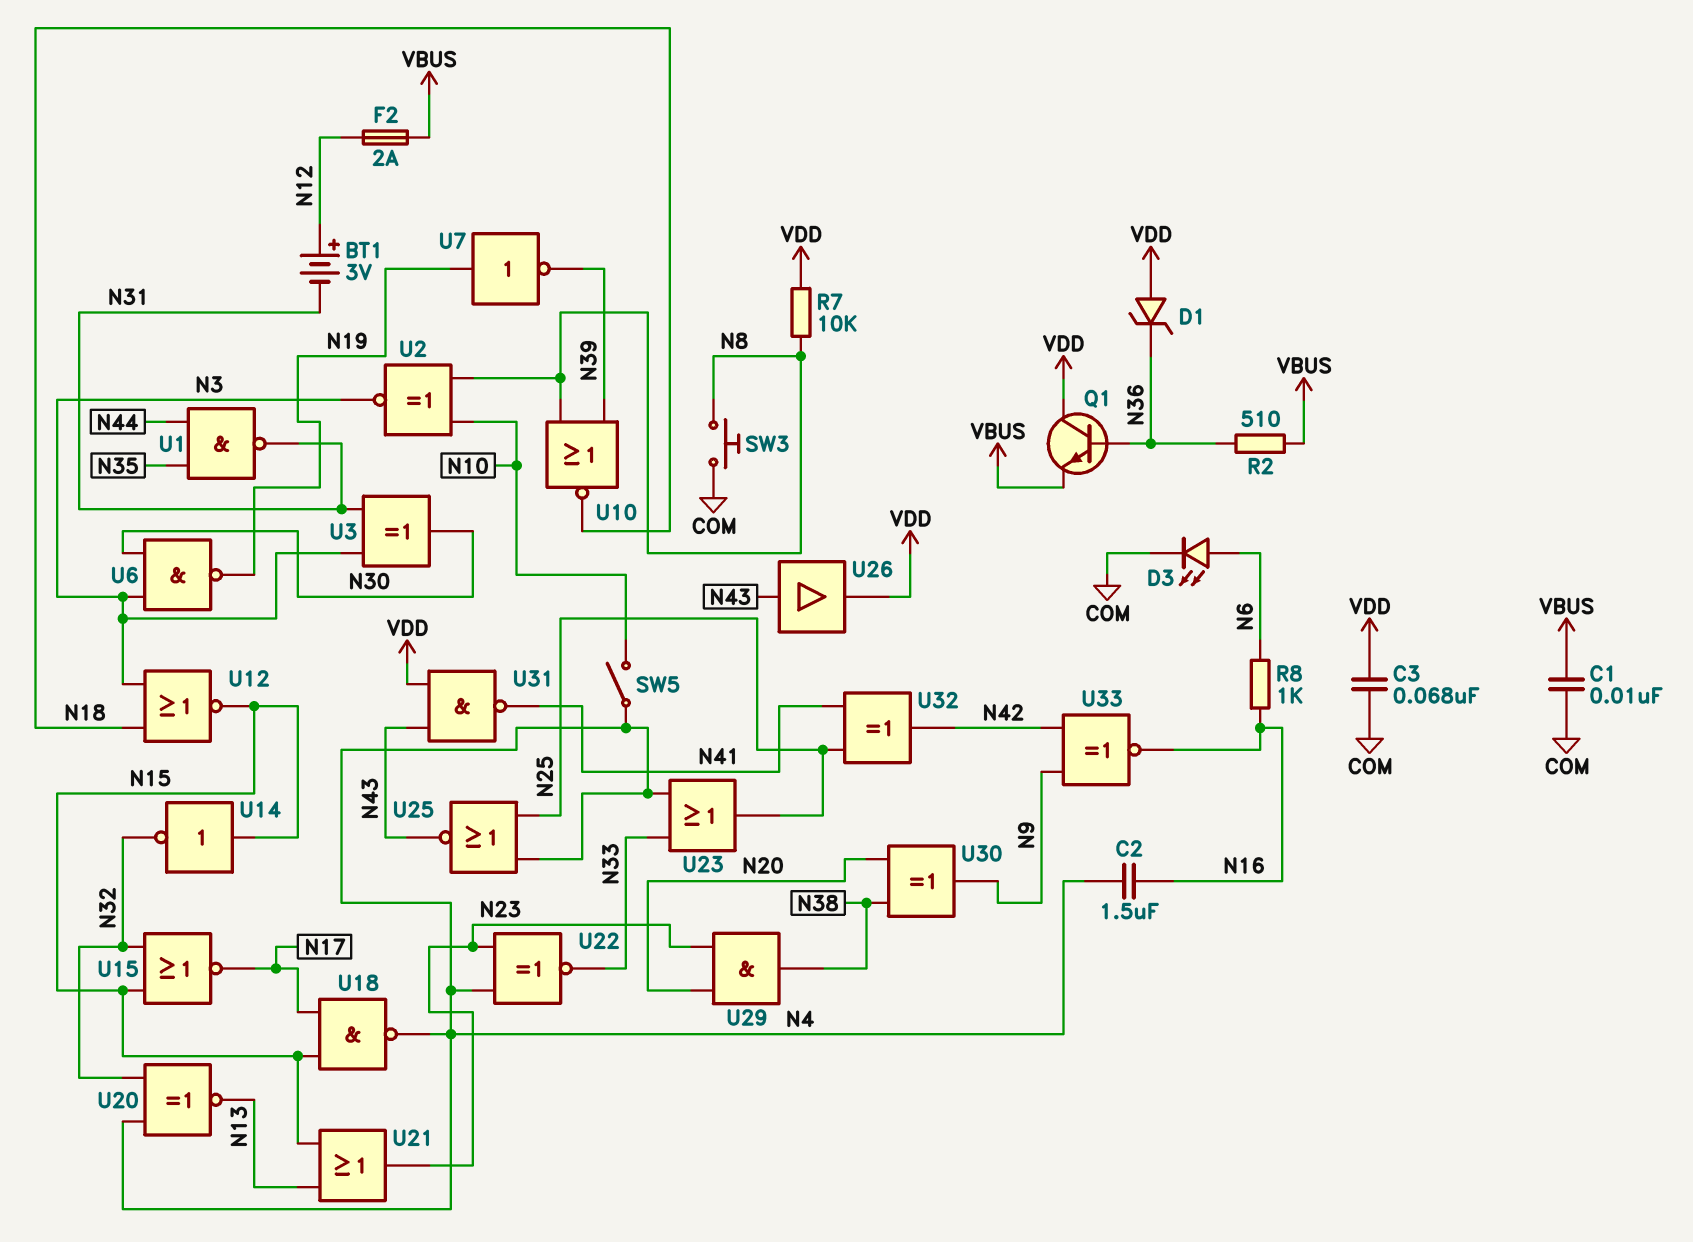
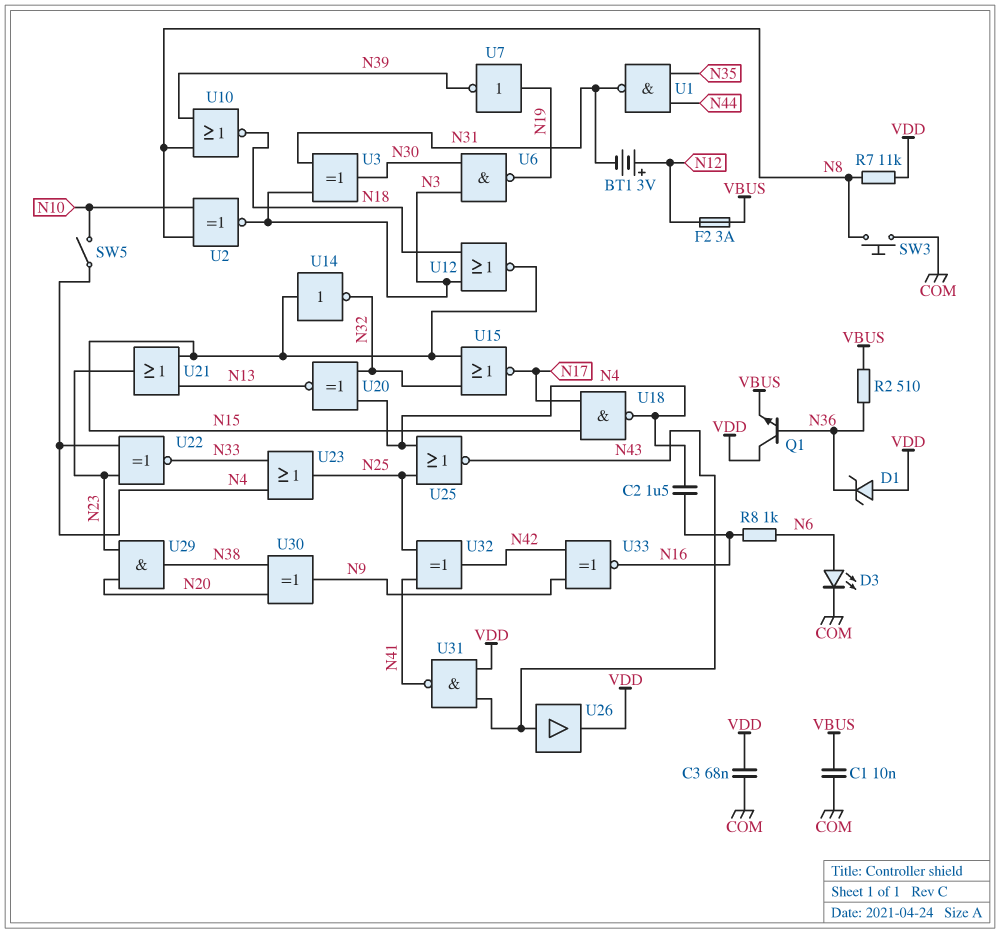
F2: 2A (N12, VBUS) -> 3A (N12, VBUS)
R7: 10k (N8, VDD) -> 11k (N8, VDD)

